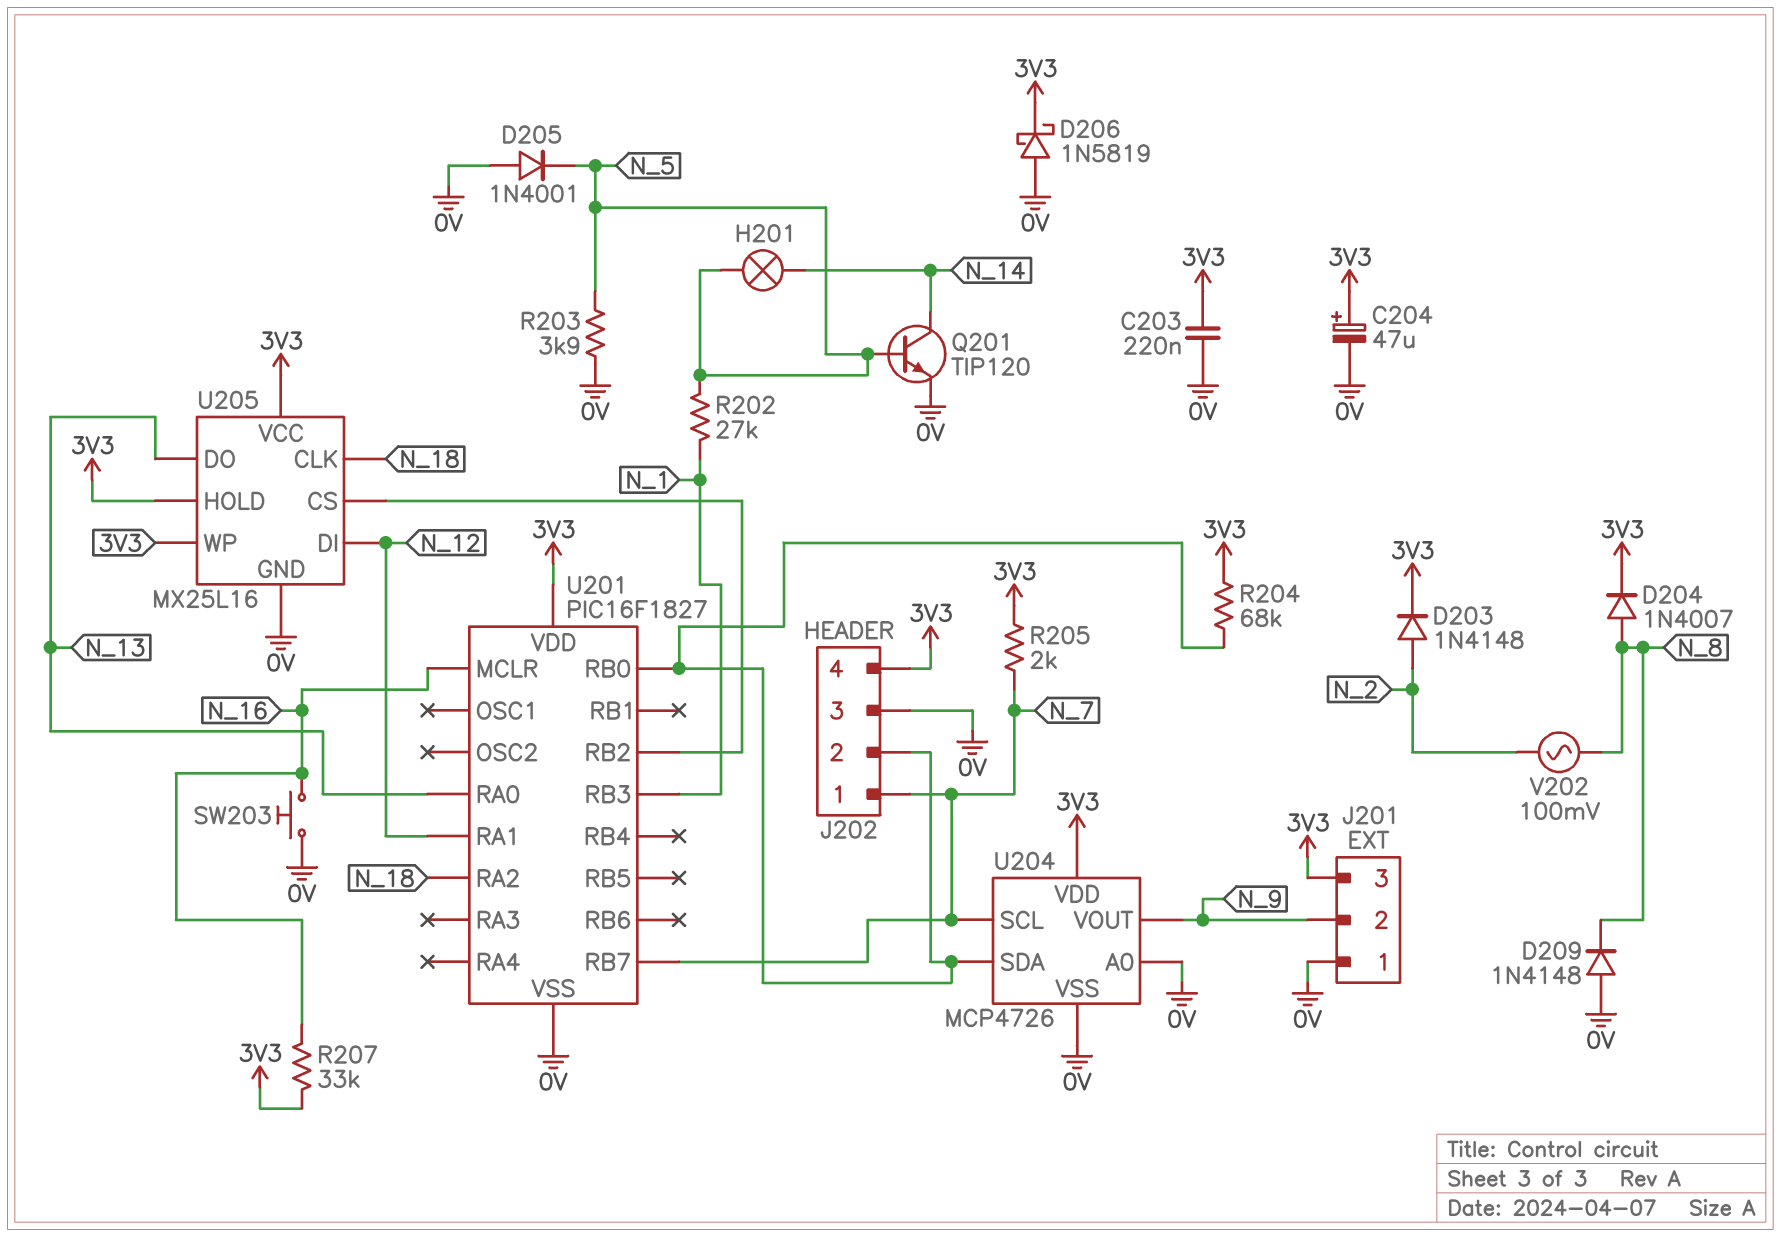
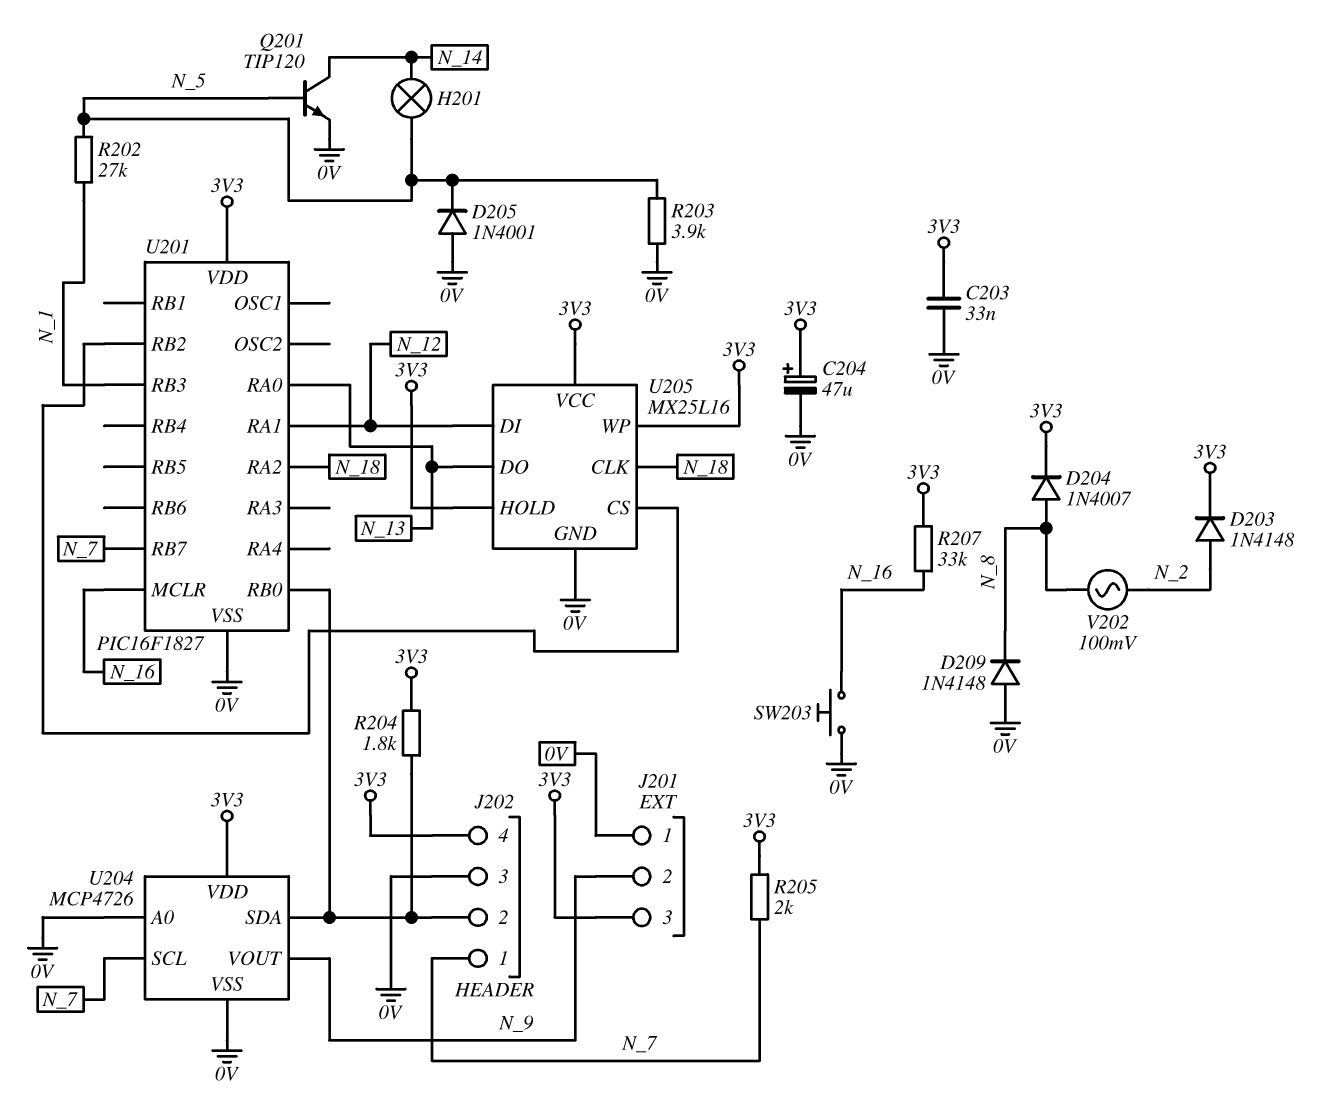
C203: 220nF (0V, 3V3) -> 33nF (0V, 3V3)
D206: schottky 1N5819 (A 0V, K 3V3) -> none
R204: 68k (3V3, J202/2) -> 1.8k (3V3, J202/2)

